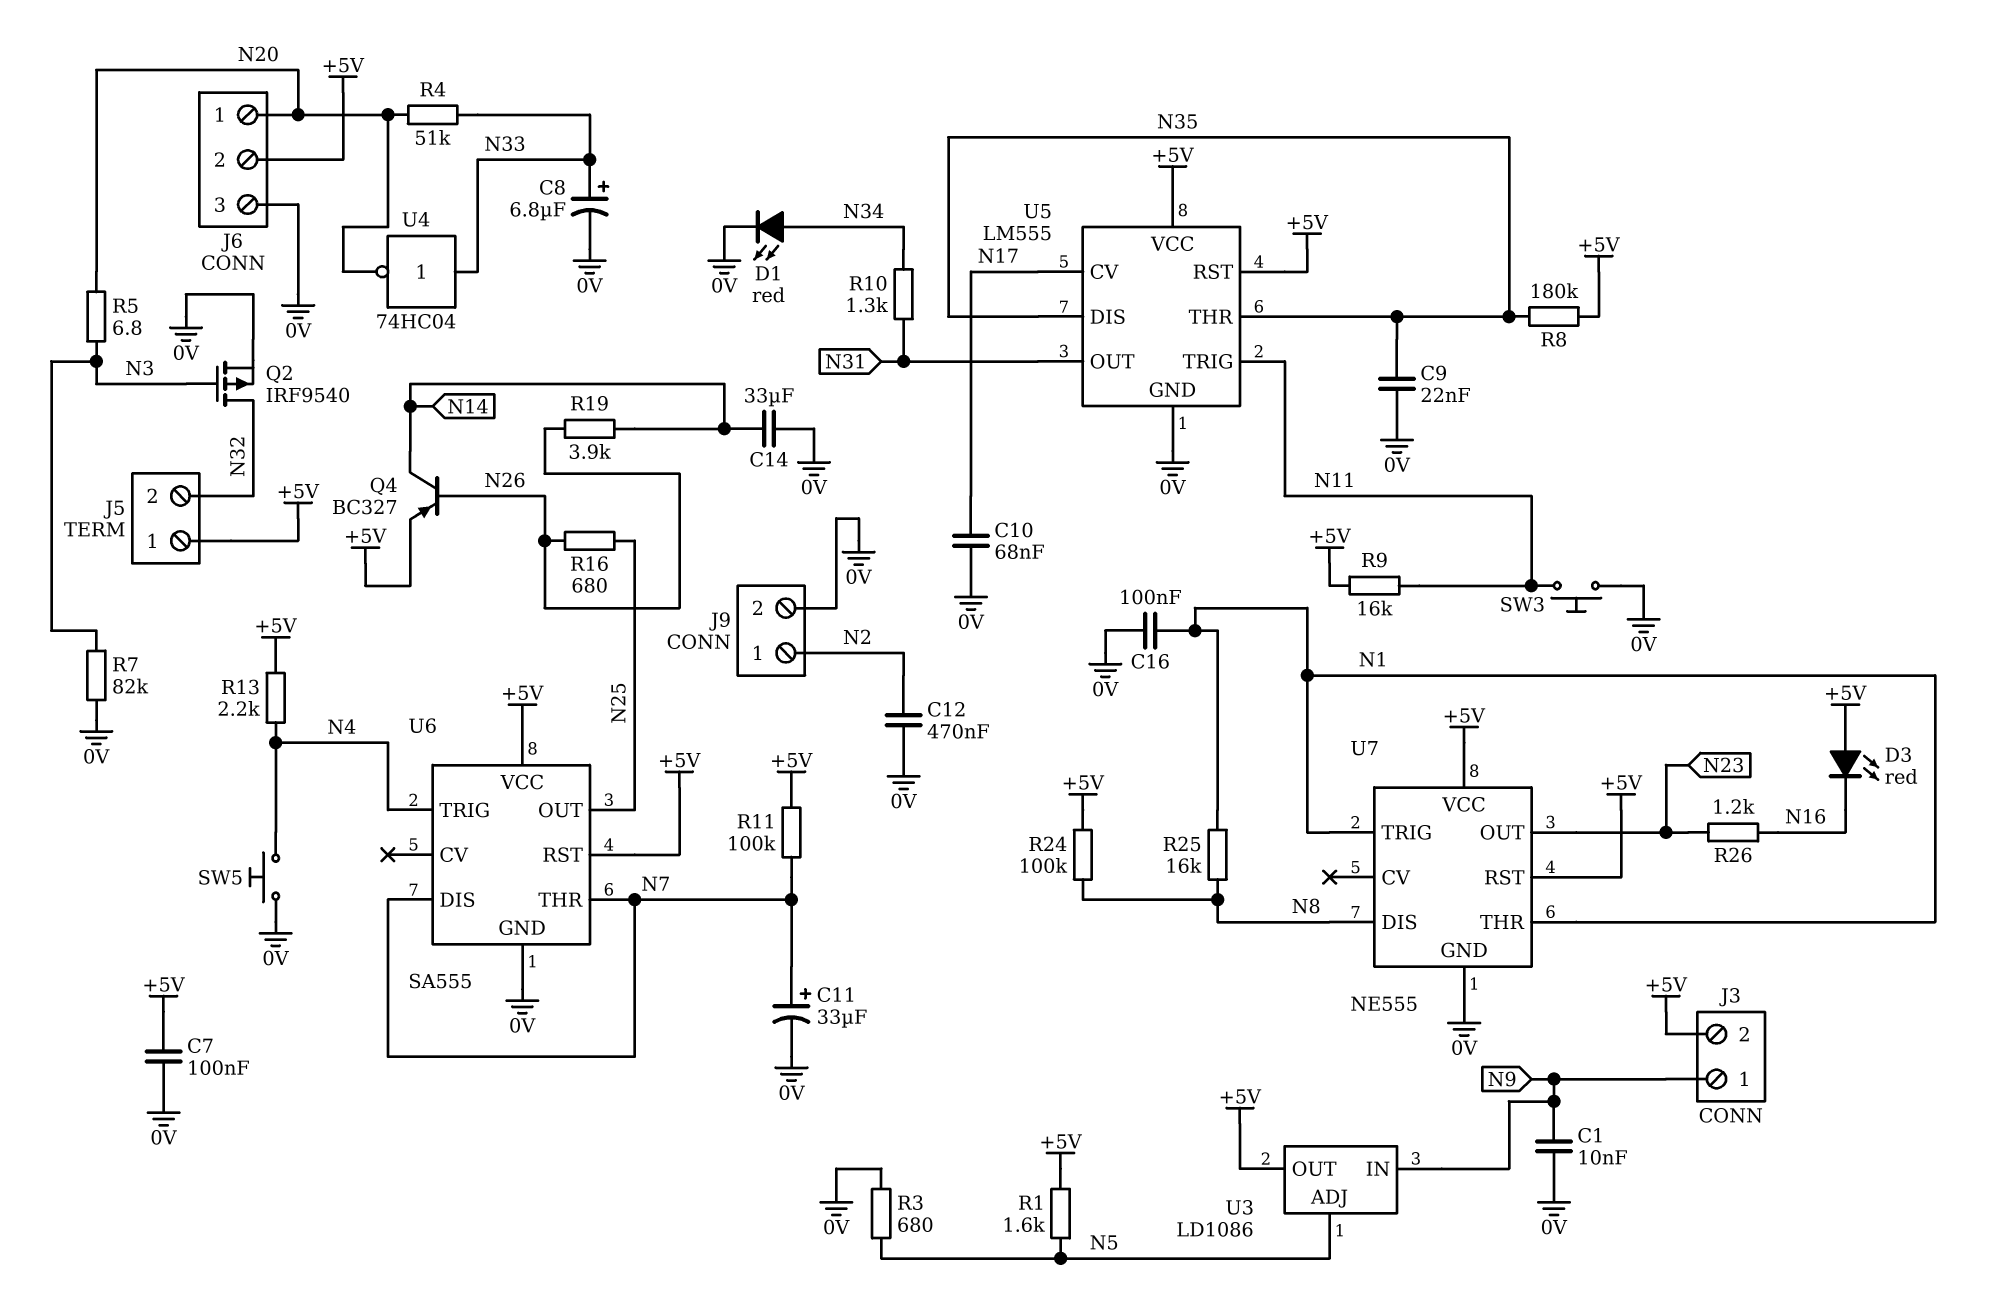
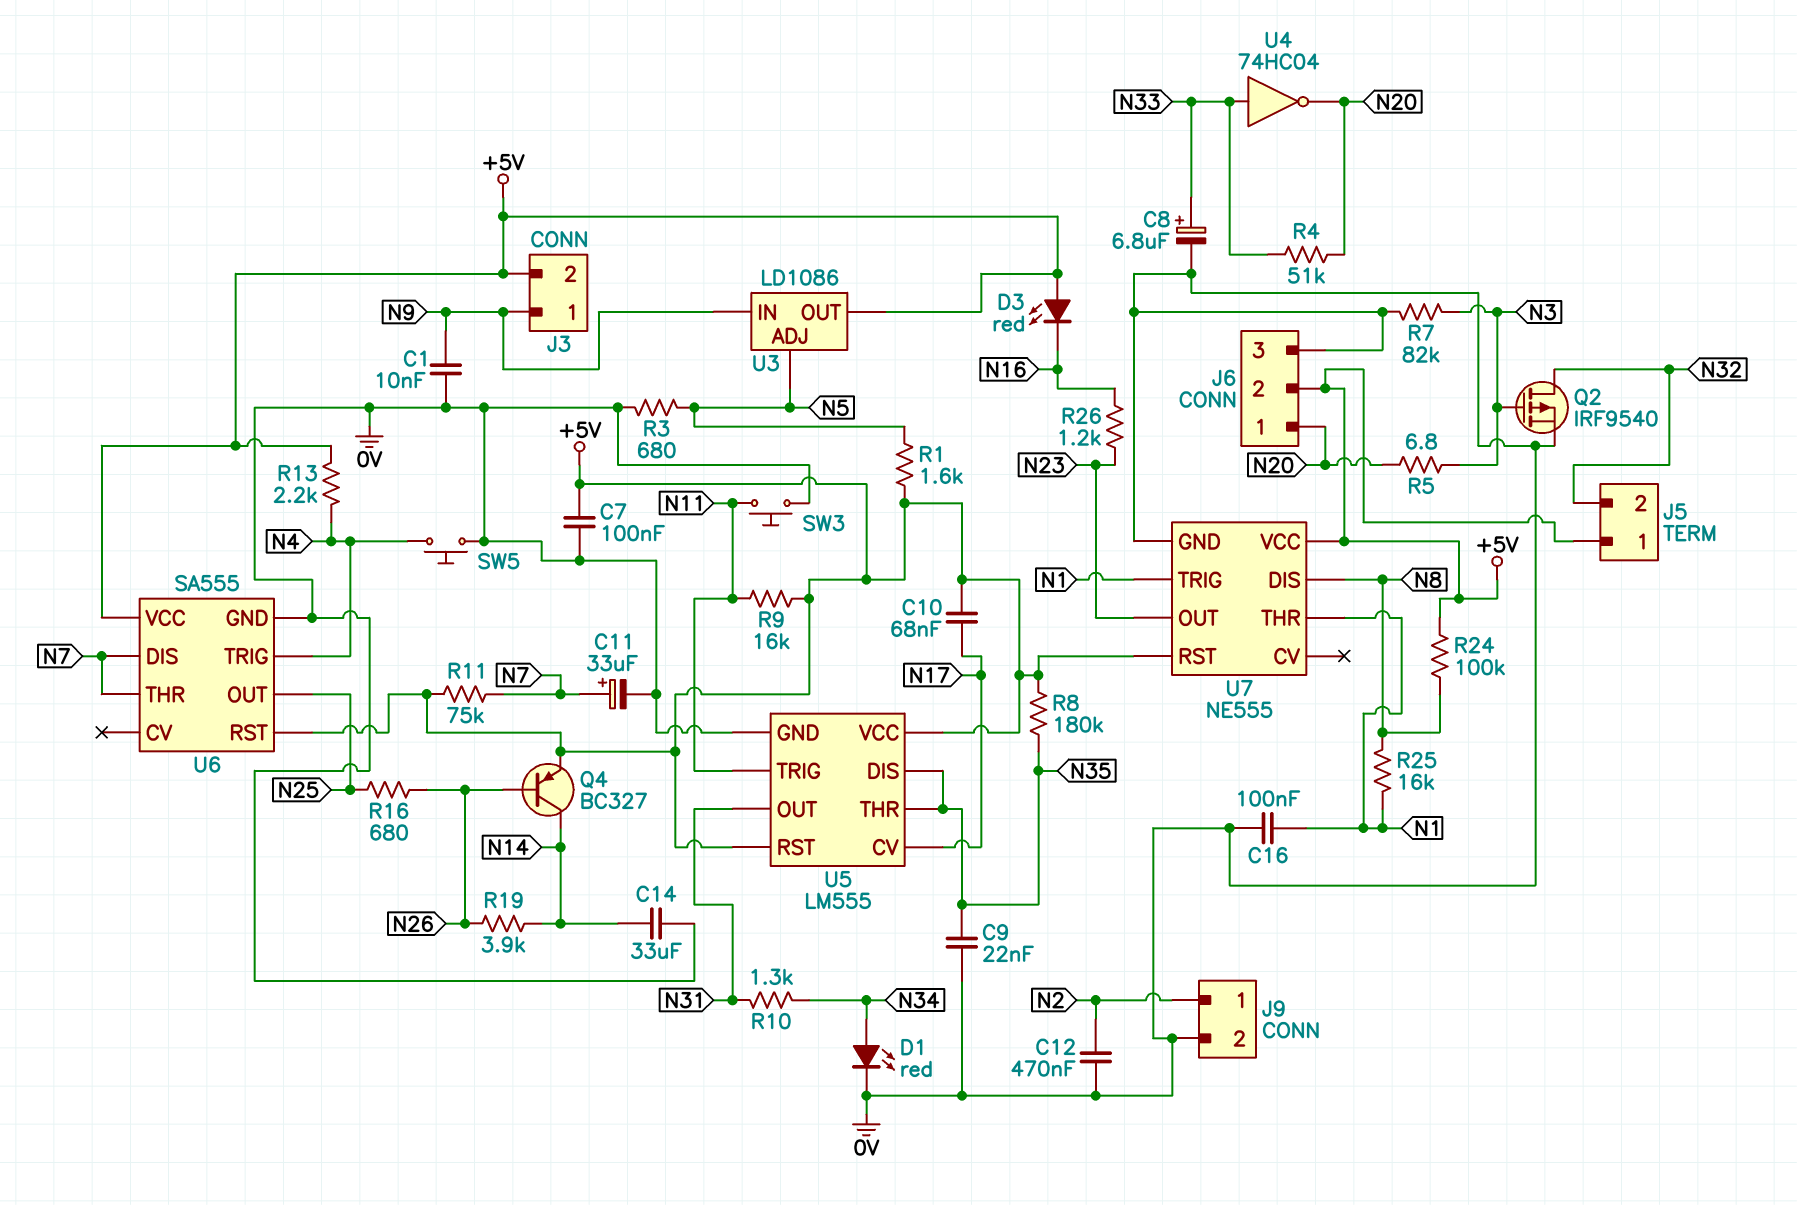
C10: 68nF (0V, N17) -> 68nF (+5V, N17)
R11: 100k (+5V, N7) -> 75k (+5V, N7)

